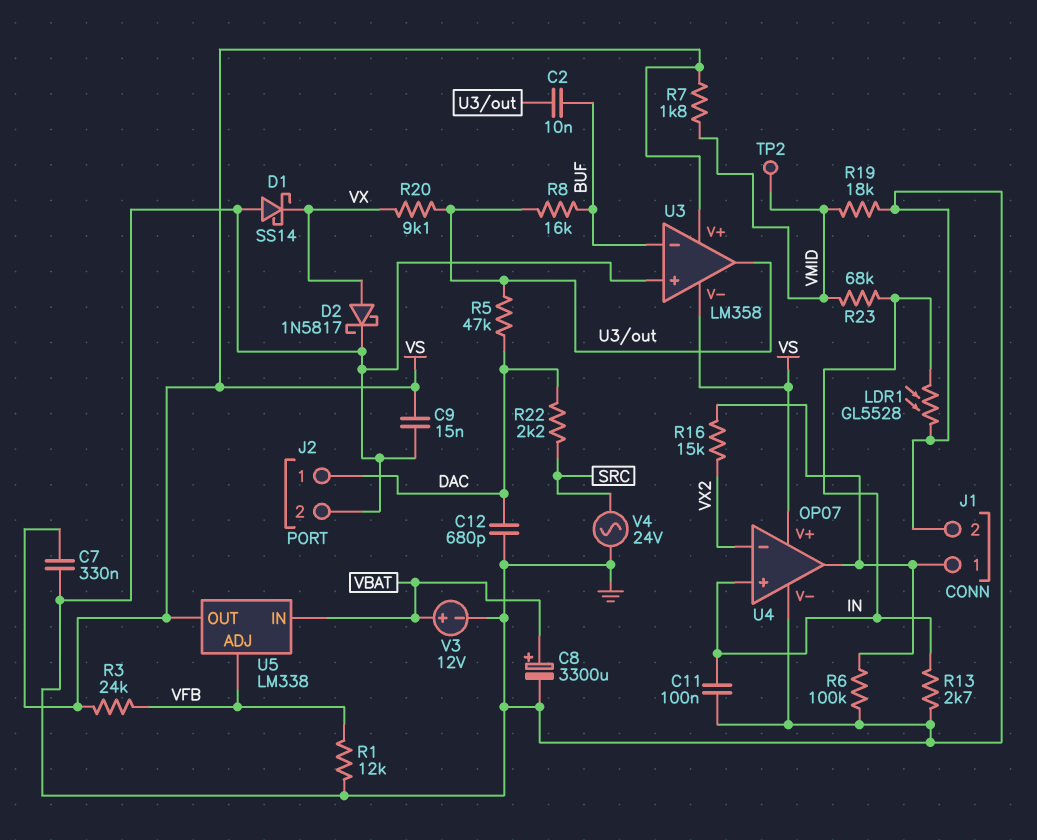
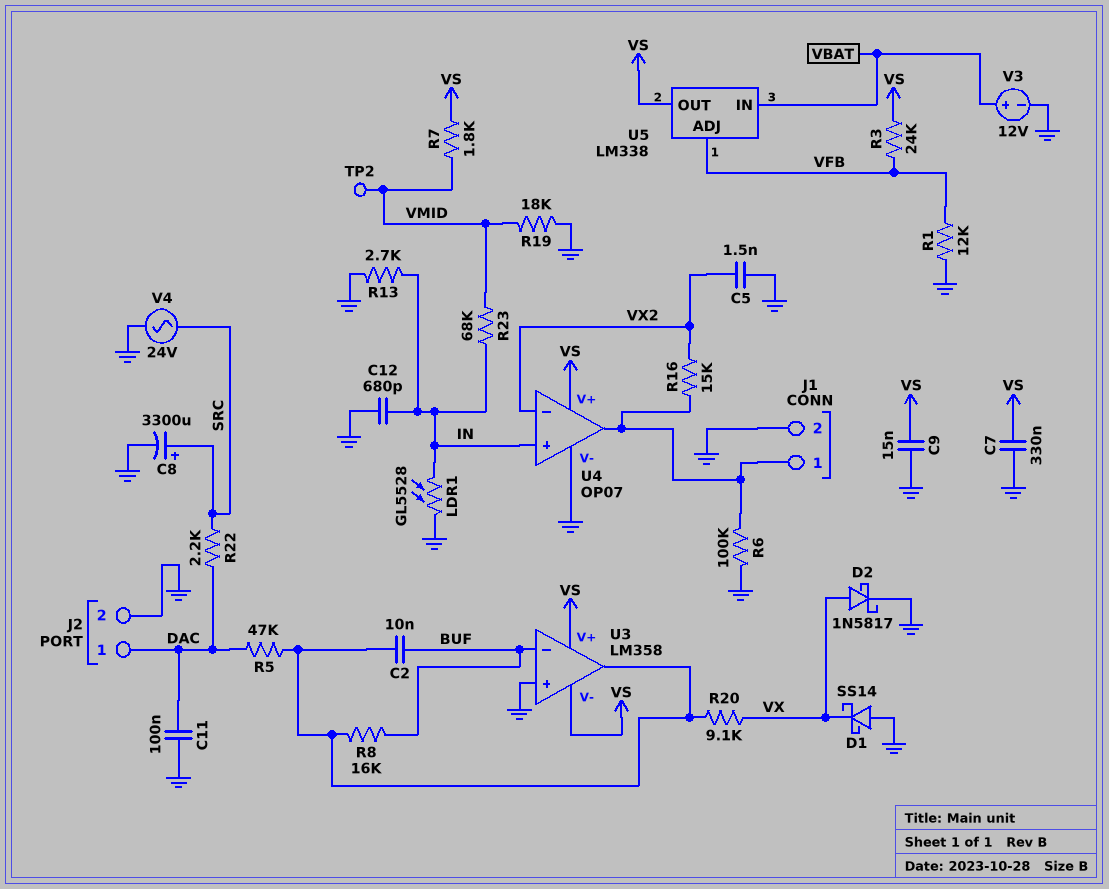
C5: none -> 1.5nF (GND, VX2)
C8: 3300uF (plus VBAT, minus GND) -> 3300uF (plus SRC, minus GND)
C11: 100nF (GND, IN) -> 100nF (DAC, GND)
C12: 680pF (DAC, GND) -> 680pF (GND, IN)

